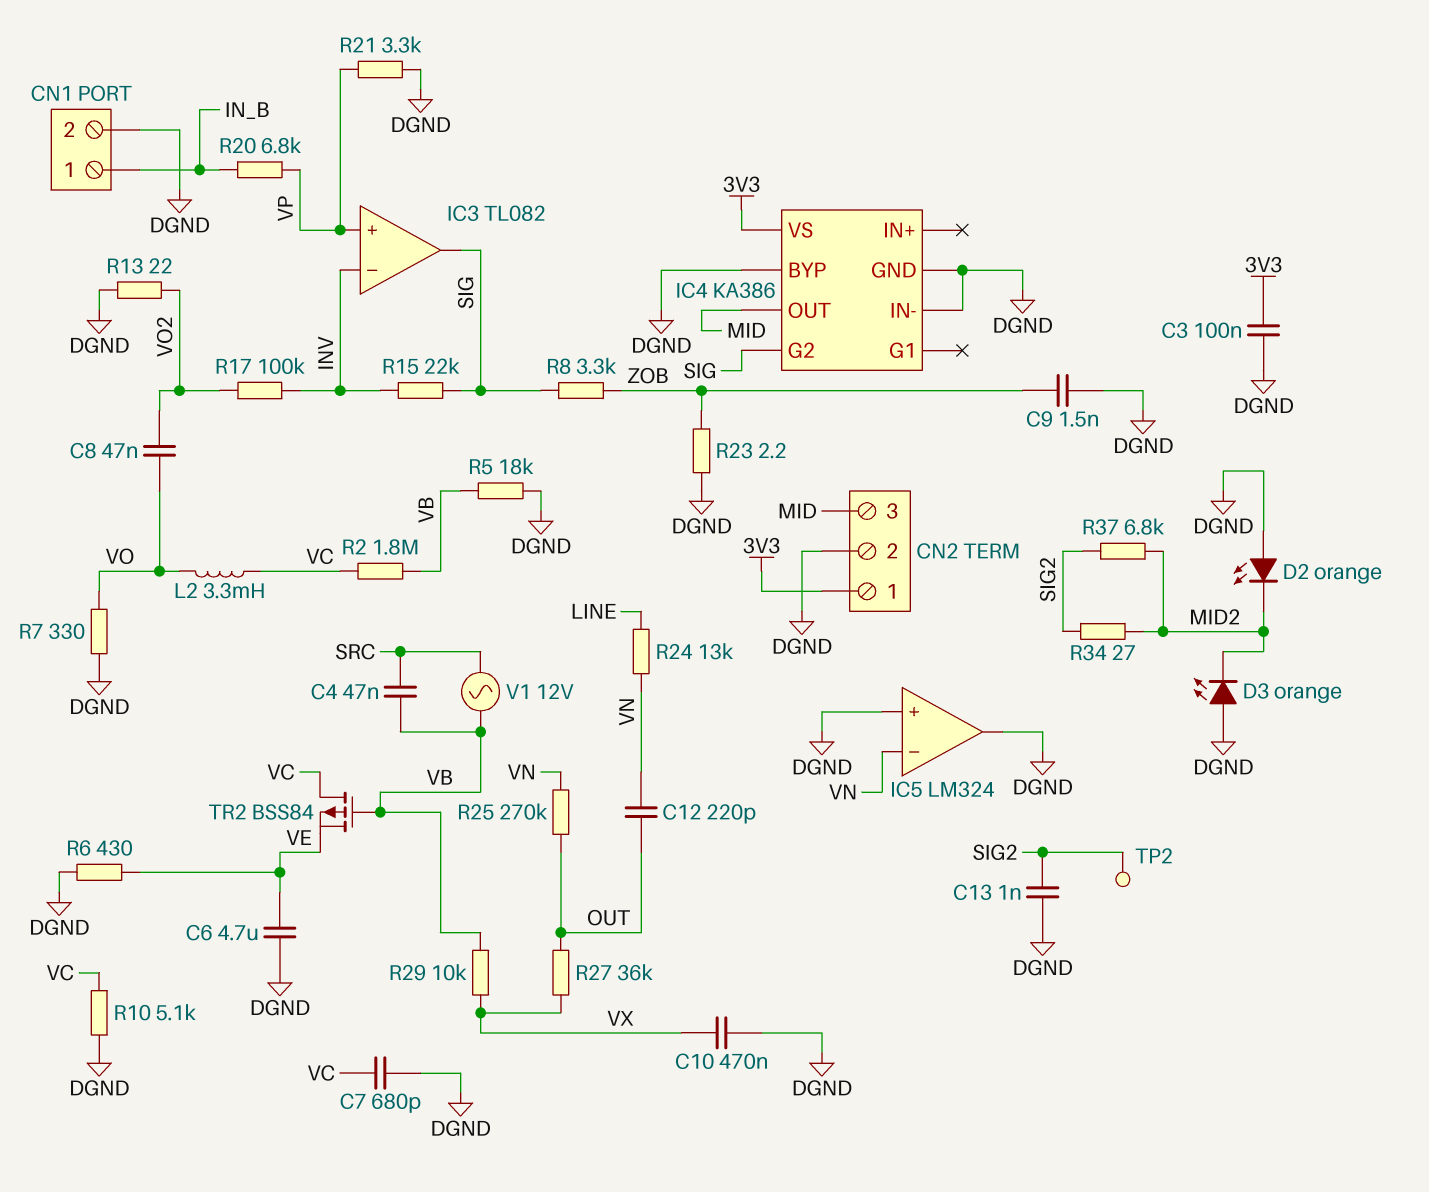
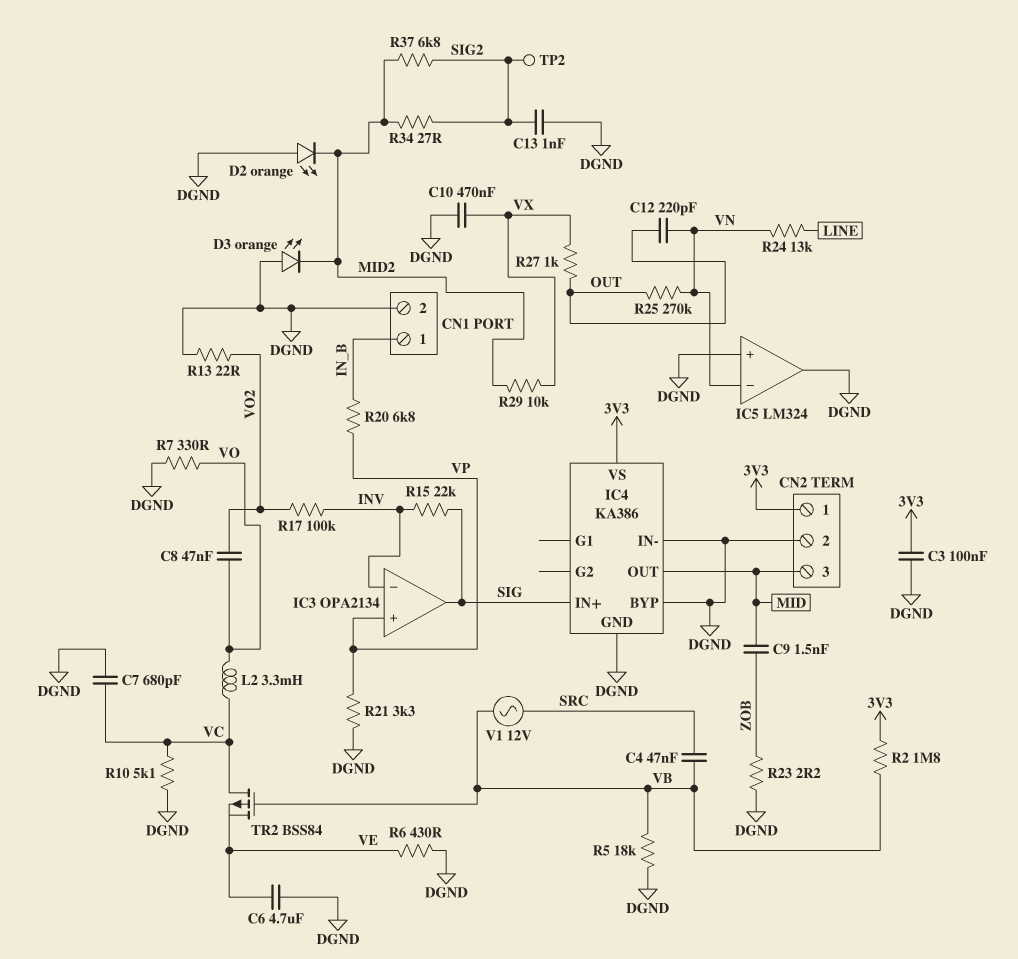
C9: 1.5nF (DGND, ZOB) -> 1.5nF (MID, ZOB)
IC3: TL082 -> OPA2134
IC4 pin G2: SIG -> none
IC4 pin IN+: none -> SIG
R2: 1.8M (VB, VC) -> 1.8M (3V3, VB)
R8: 3.3k (SIG, ZOB) -> none
R27: 36k (OUT, VX) -> 1k (OUT, VX)
R29: 10k (VB, VX) -> 10k (MID2, VX)

